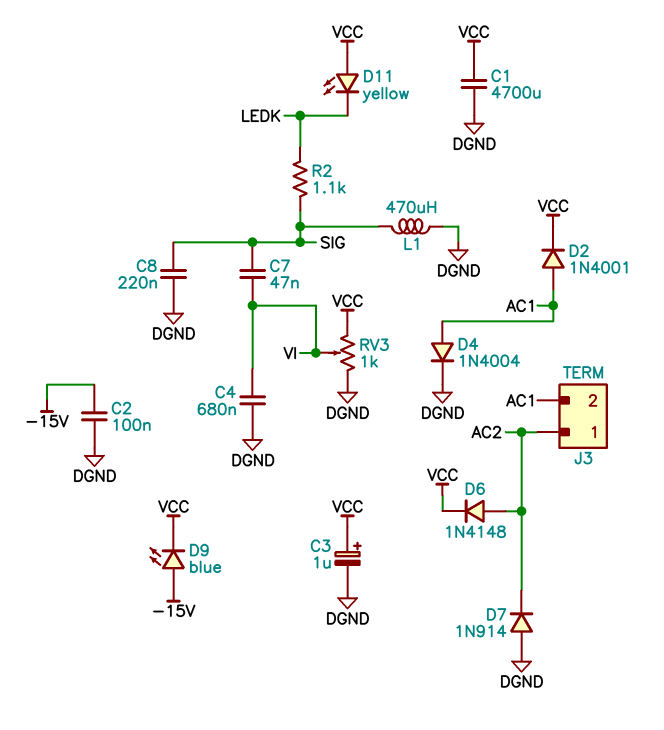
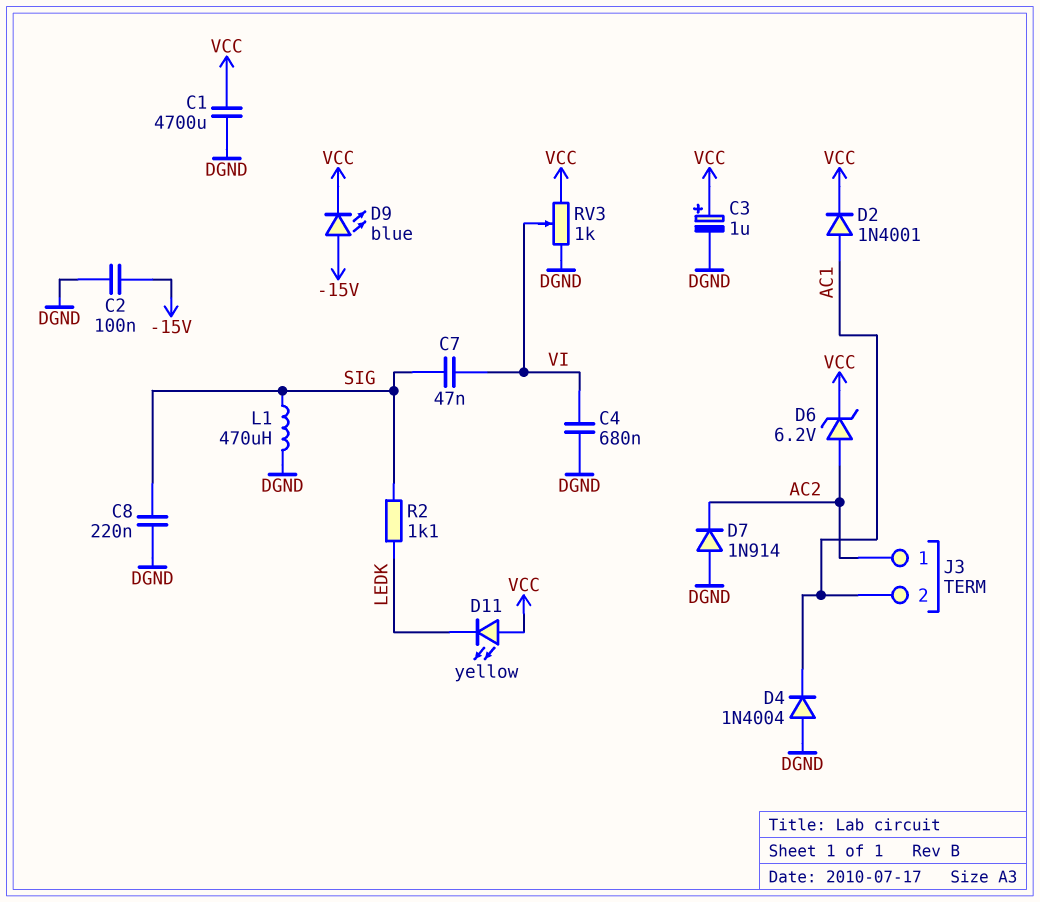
D4: diode 1N4004 (A AC1, K DGND) -> diode 1N4004 (A DGND, K AC1)
D6: diode 1N4148 (A AC2, K VCC) -> zener 6.2V (A AC2, K VCC)

